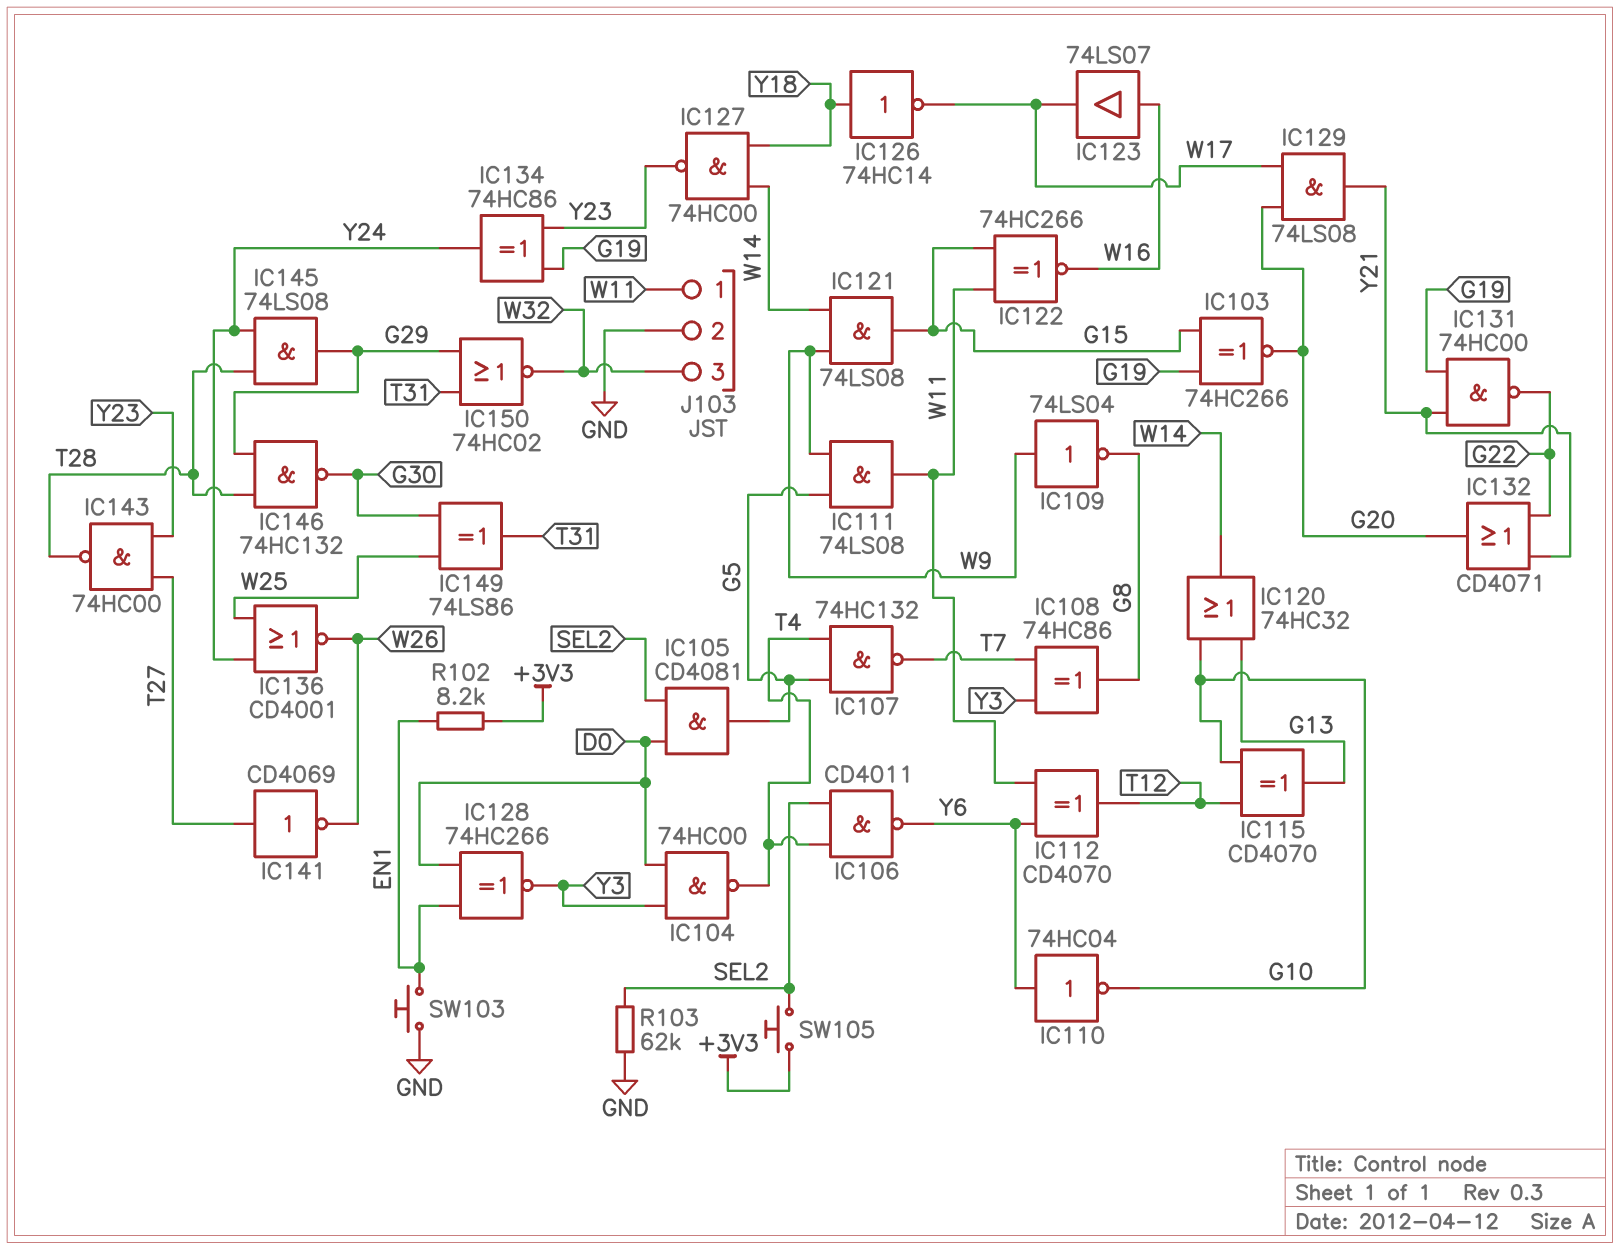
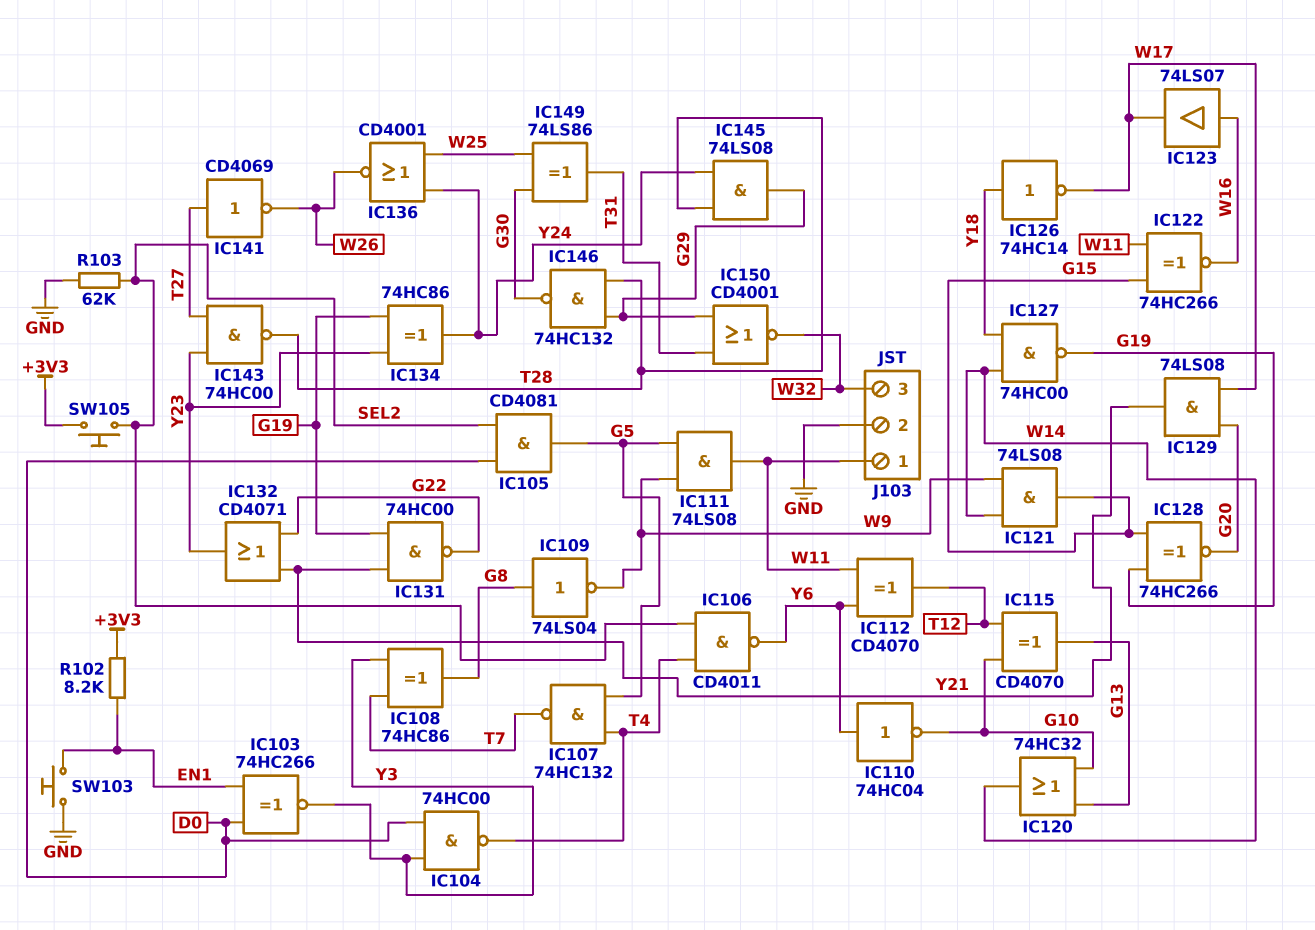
IC103: XNOR 74HC266 (in G15, in G19, out G20) -> XNOR 74HC266 (in D0, in EN1, out Y3)
IC109: NOT 74LS04 (in W9, out G8) -> NOT 74LS04 (in G8, out W9)
IC127: NAND 74HC00 (in W14, in Y18, out Y23) -> NAND 74HC00 (in W14, in Y18, out G19)
IC128: XNOR 74HC266 (in D0, in EN1, out Y3) -> XNOR 74HC266 (in G15, in G19, out G20)
IC132: OR CD4071 (in G22, in Y21, out G20) -> OR CD4071 (in G22, in Y21, out Y23)
IC150: NOR 74HC02 (in G29, in T31, out W32) -> NOR CD4001 (in G29, in T31, out W32)

